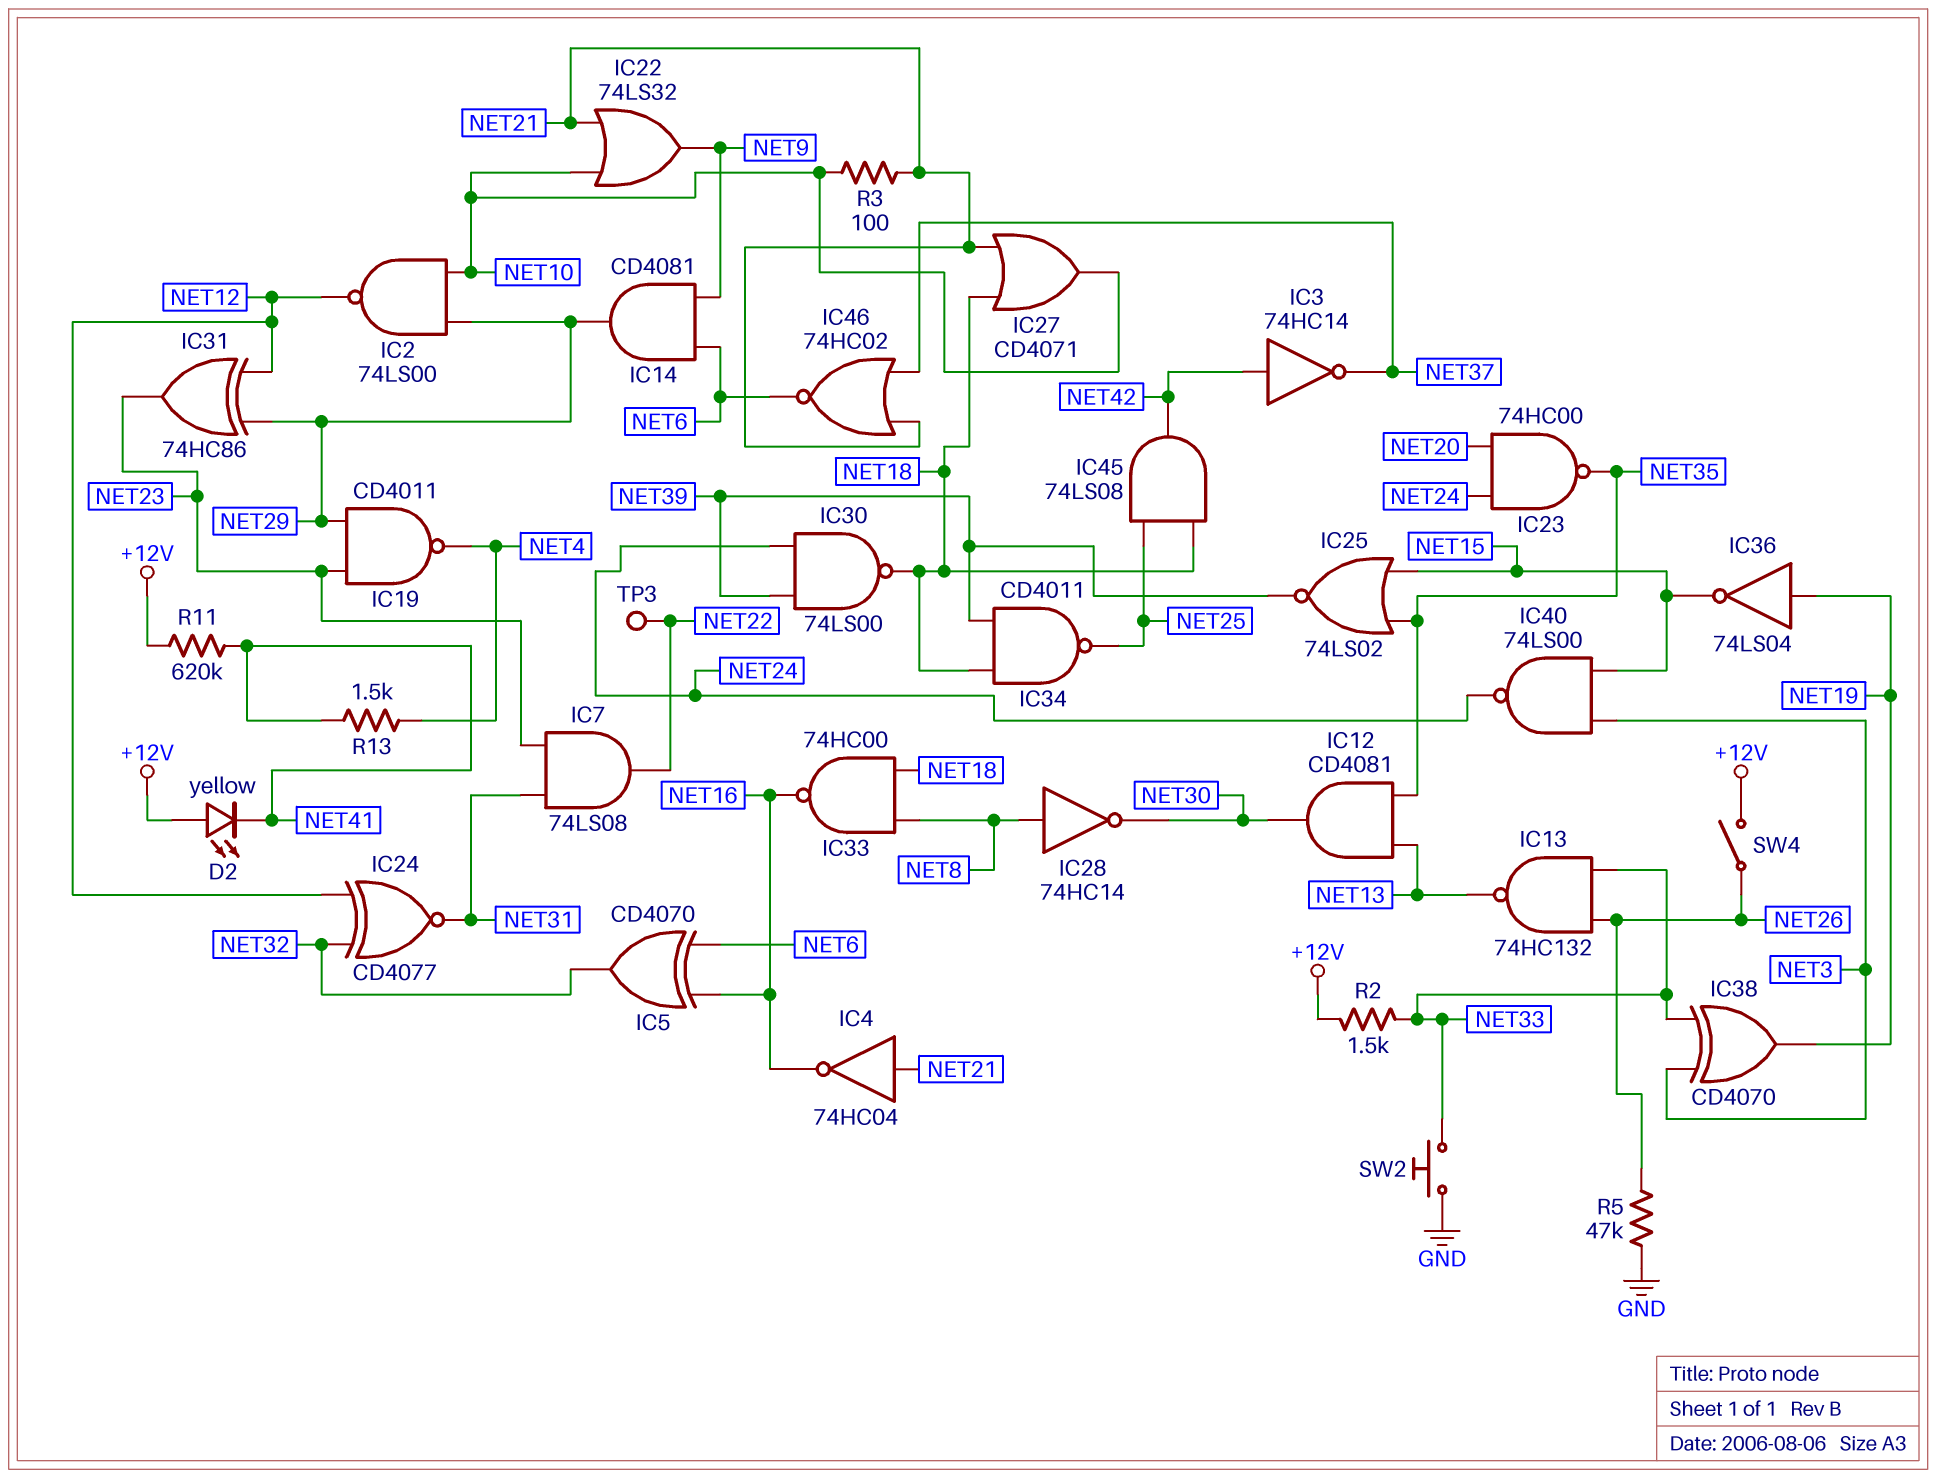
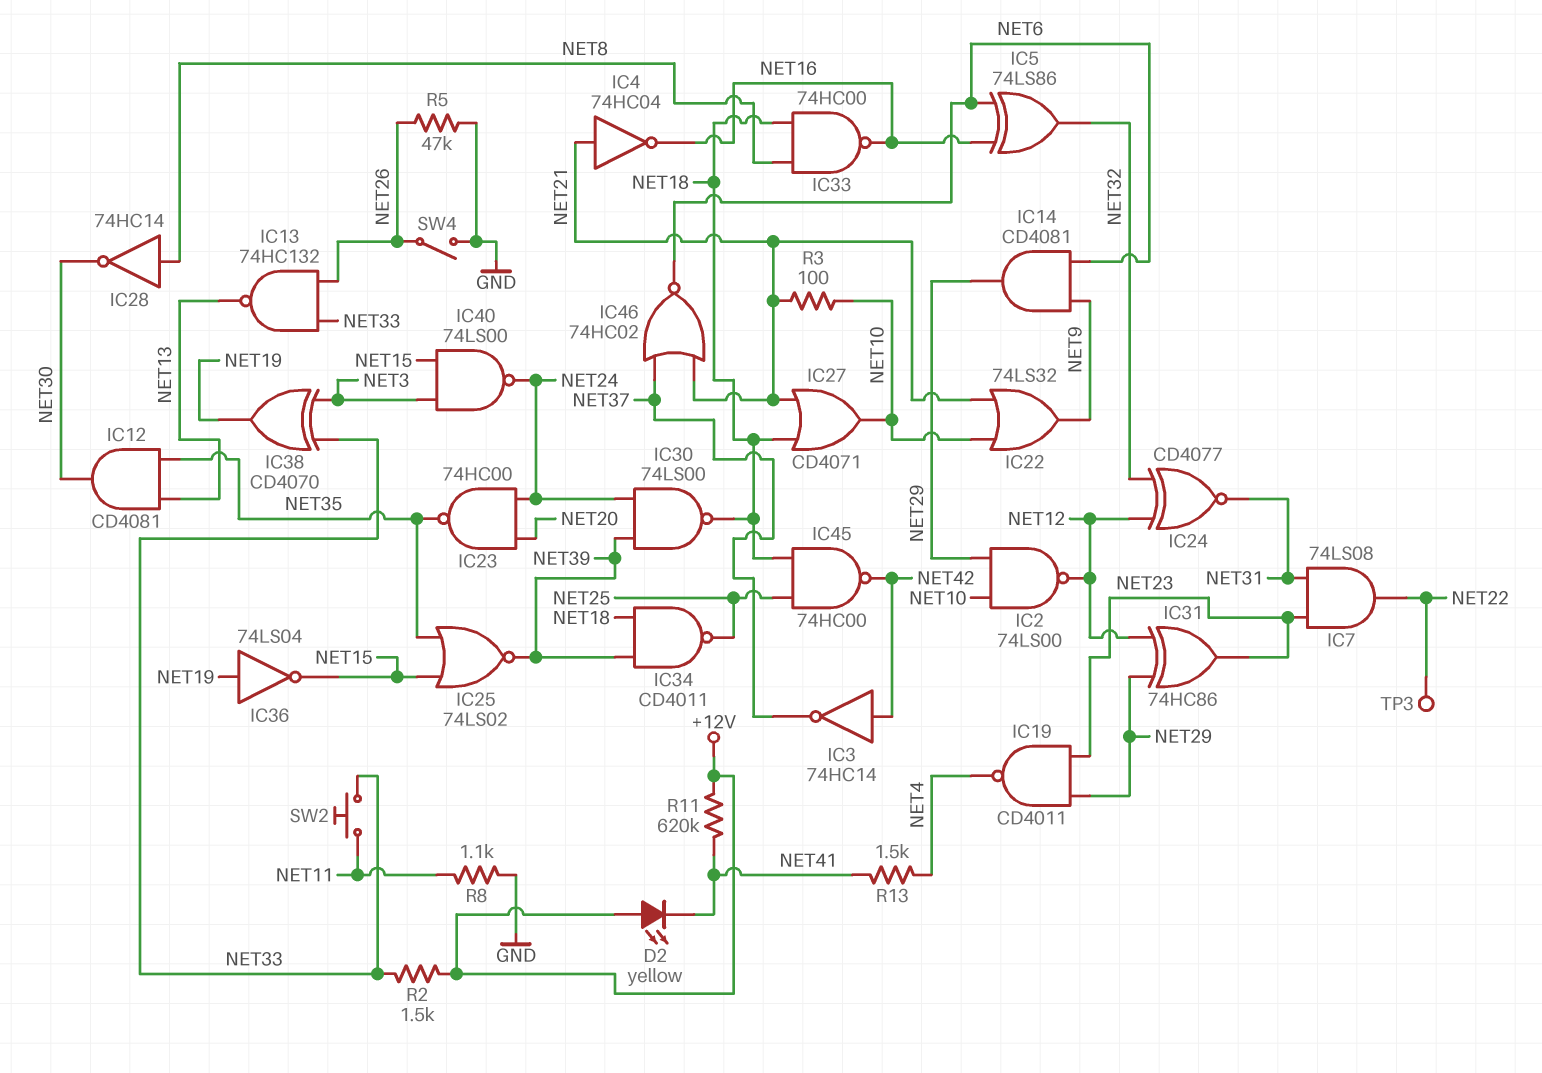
IC5: XOR CD4070 (in NET6, in NET16, out NET32) -> XOR 74LS86 (in NET6, in NET16, out NET32)
IC45: AND 74LS08 (in NET18, in NET25, out NET42) -> NAND 74HC00 (in NET18, in NET25, out NET42)
R8: none -> 1.1k (GND, NET11)
SW2: button (GND, NET33) -> button (NET11, NET33)
SW4: switch (+12V, NET26) -> switch (GND, NET26)

